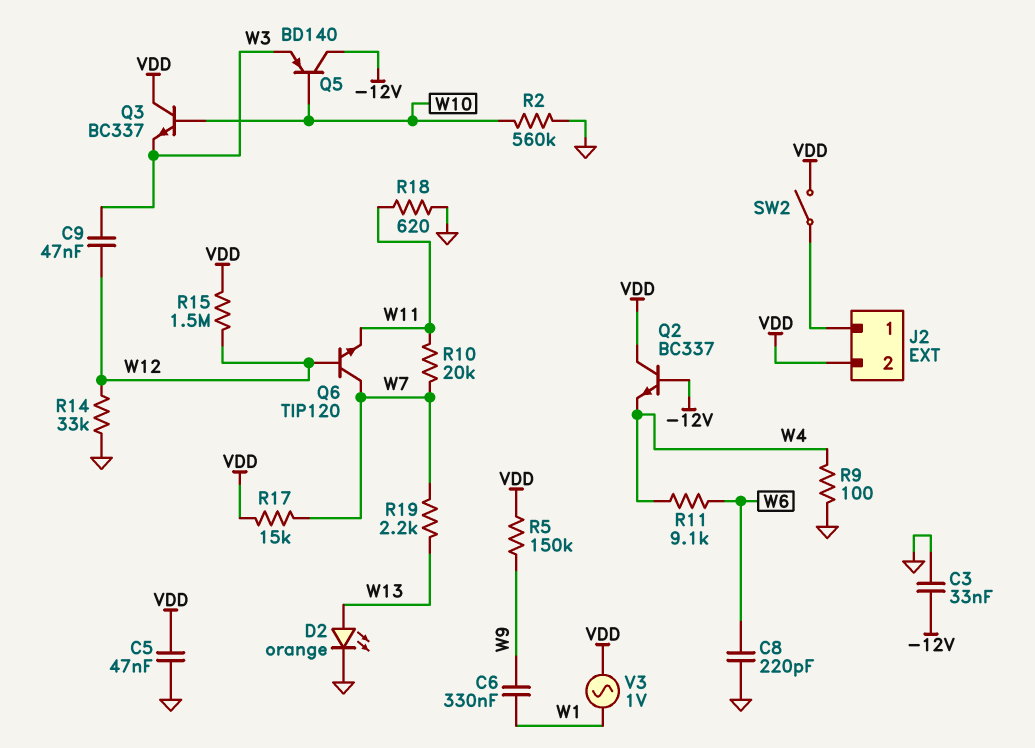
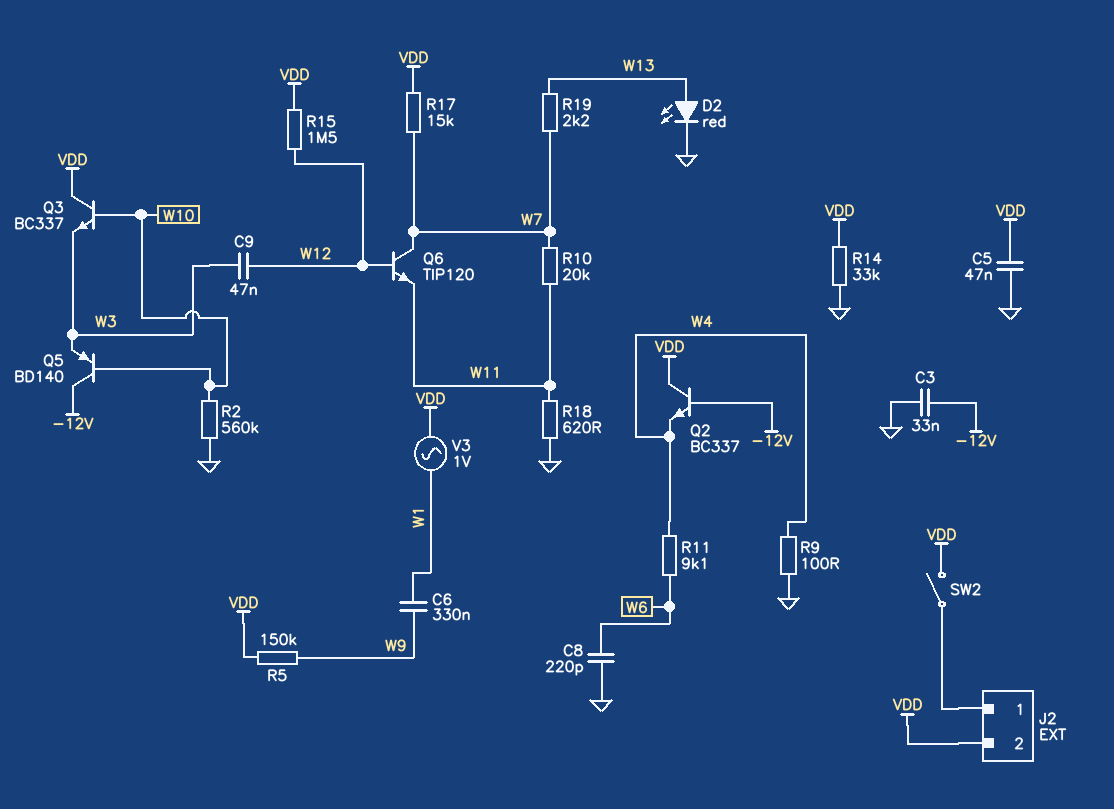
D2: LED orange (A W13, K GND) -> LED red (A W13, K GND)
R14: 33k (GND, W12) -> 33k (GND, VDD)

